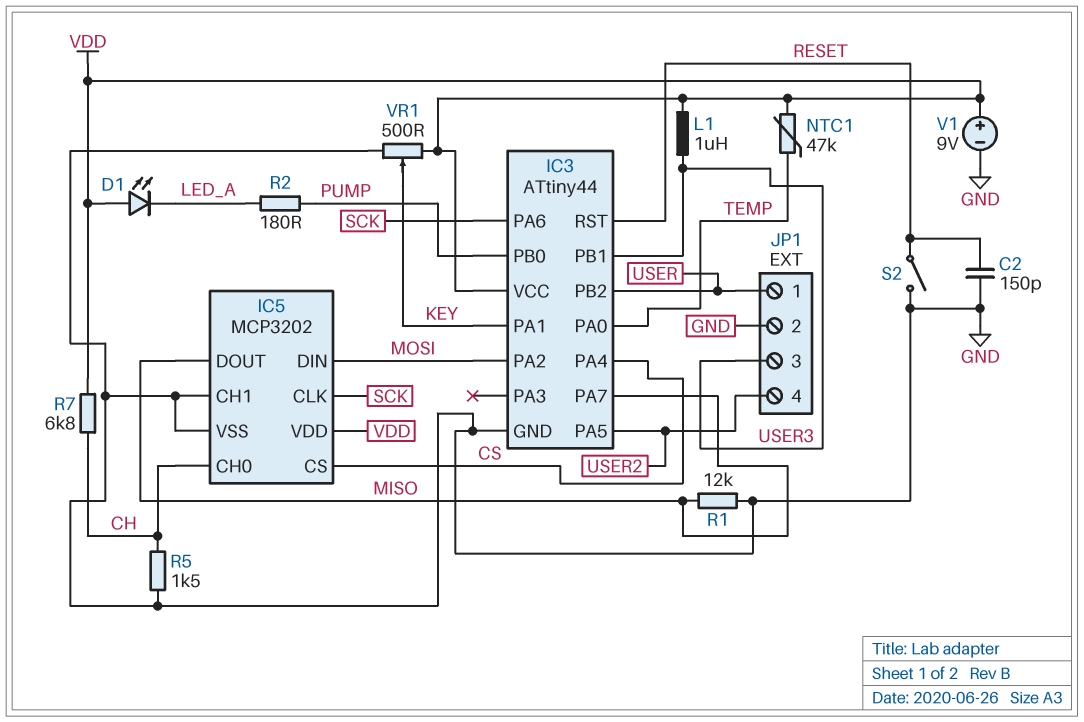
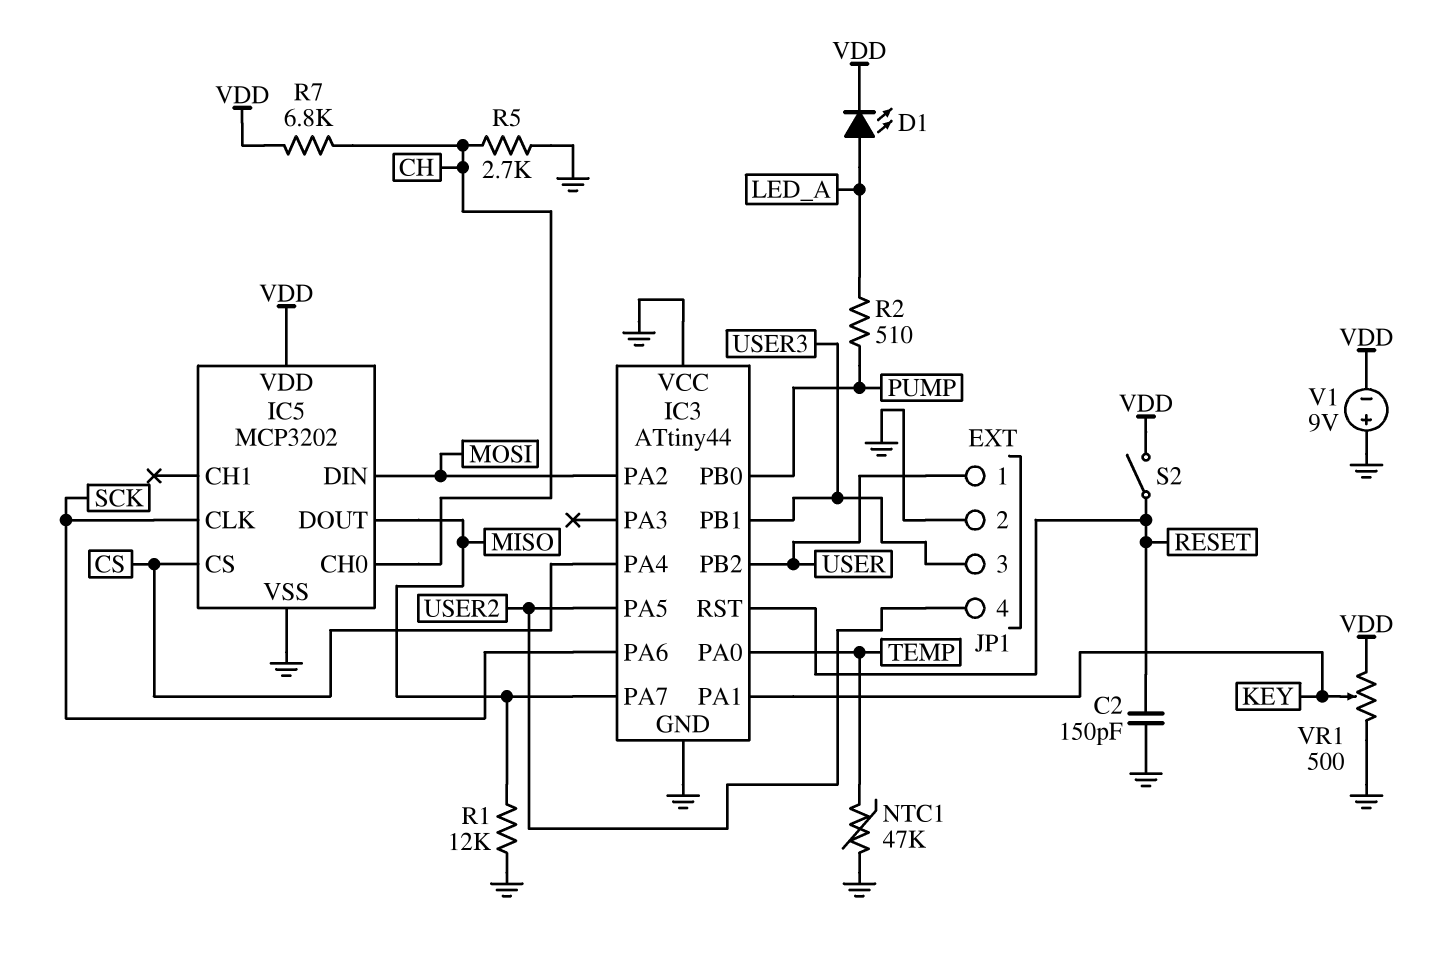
D1: LED (A VDD, K LED_A) -> LED (A LED_A, K VDD)
IC3 pin VCC: VDD -> GND
IC5 pin CH1: GND -> none
L1: 1uH (USER3, VDD) -> none
NTC1: 47k (TEMP, VDD) -> 47k (GND, TEMP)
R2: 180 (LED_A, PUMP) -> 510 (LED_A, PUMP)
R5: 1.5k (CH, GND) -> 2.7k (CH, GND)
S2: switch (GND, RESET) -> switch (RESET, VDD)
V1: 9V (plus VDD, minus GND) -> 9V (plus GND, minus VDD)

